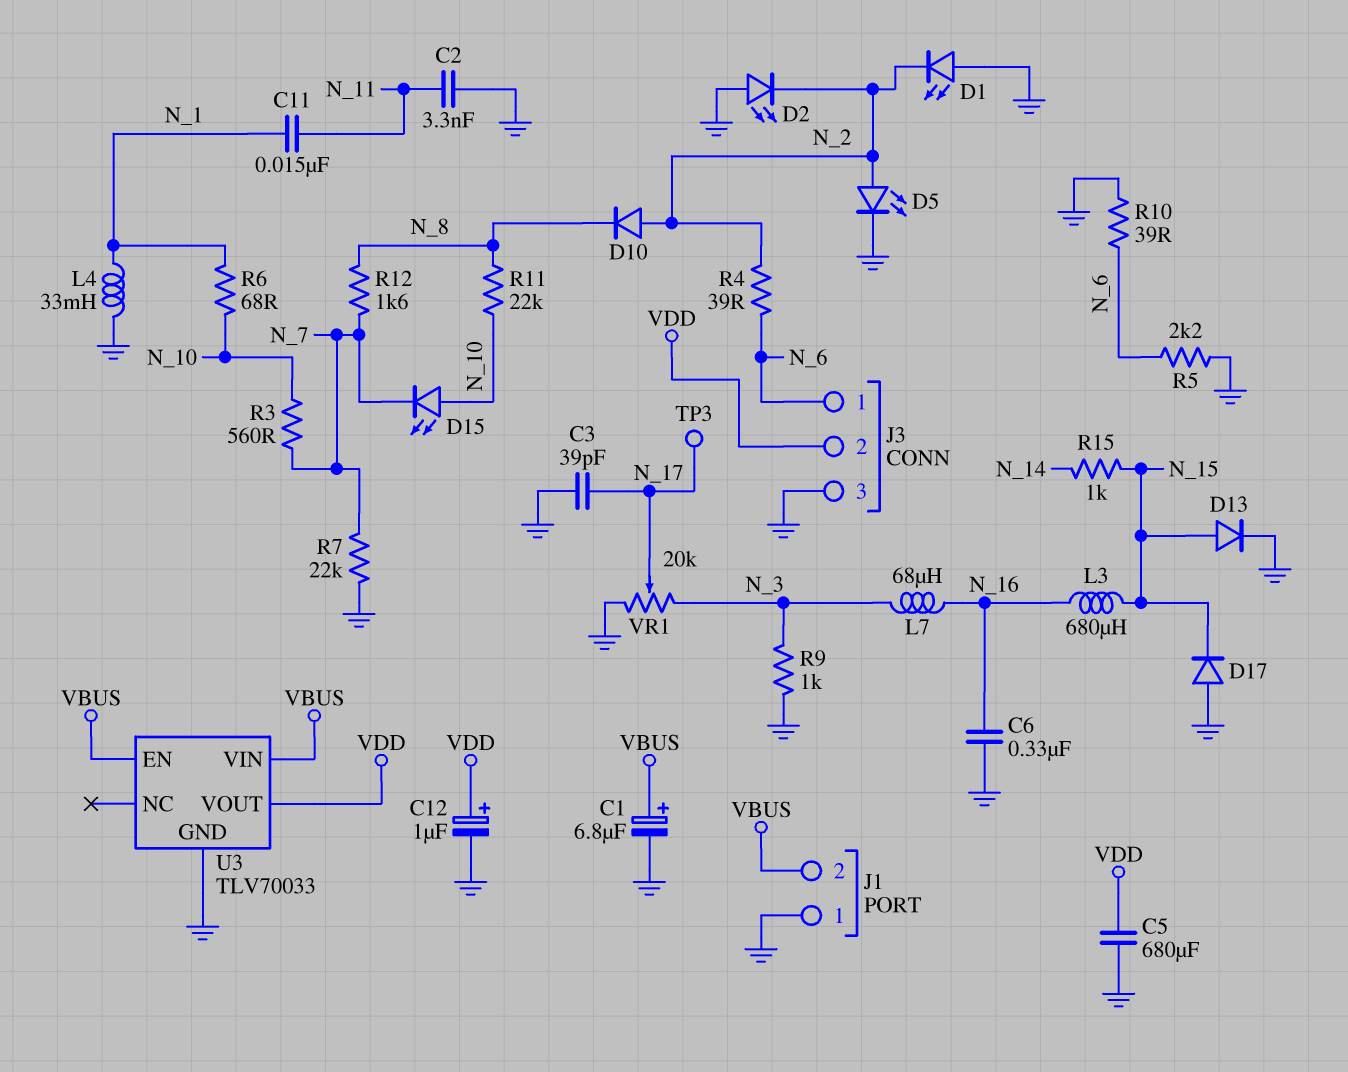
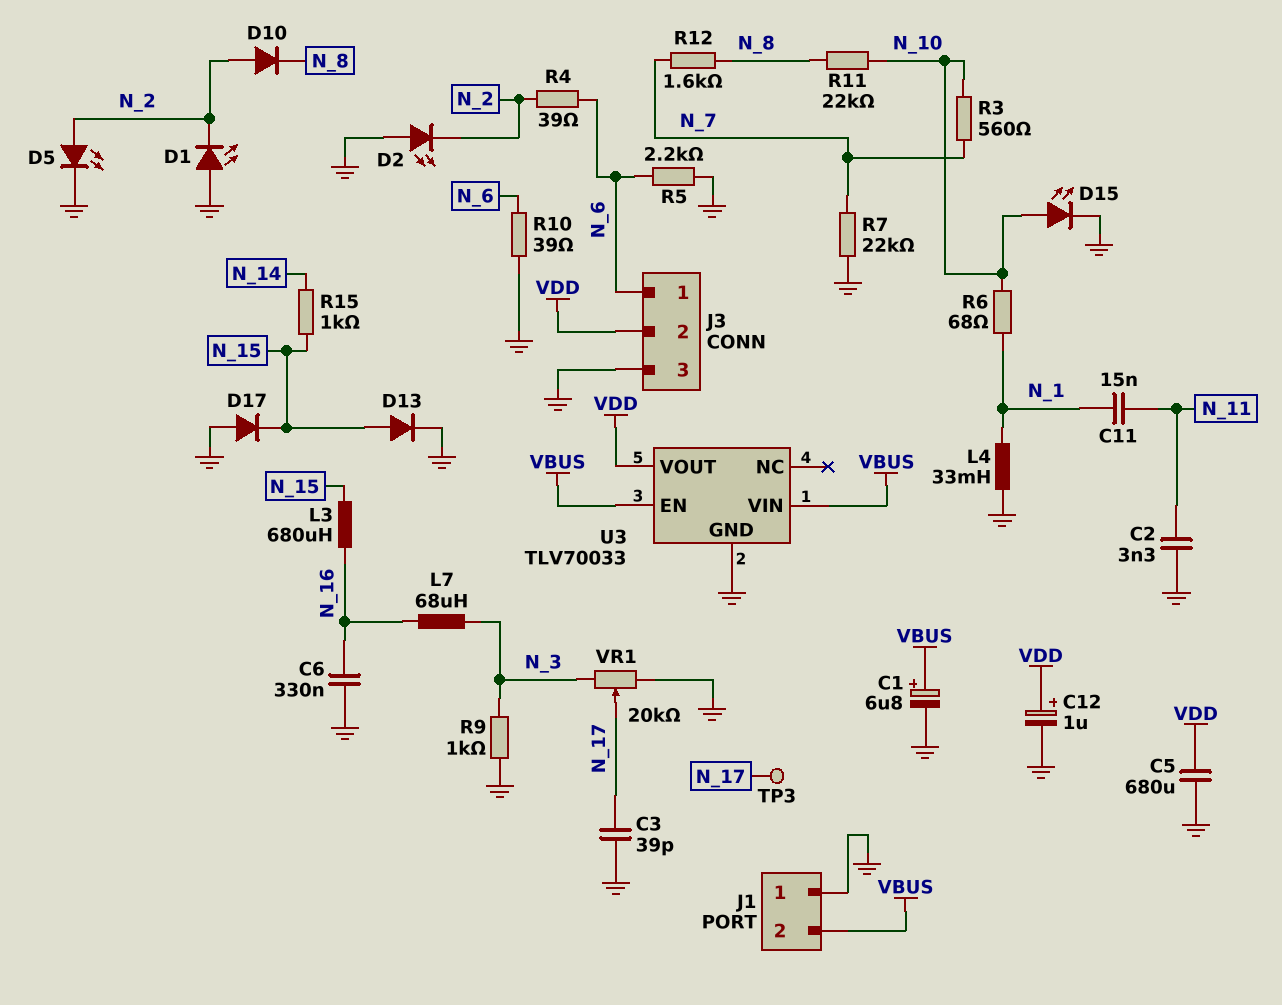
D15: LED (A N_10, K N_7) -> LED (A N_10, K GND)

